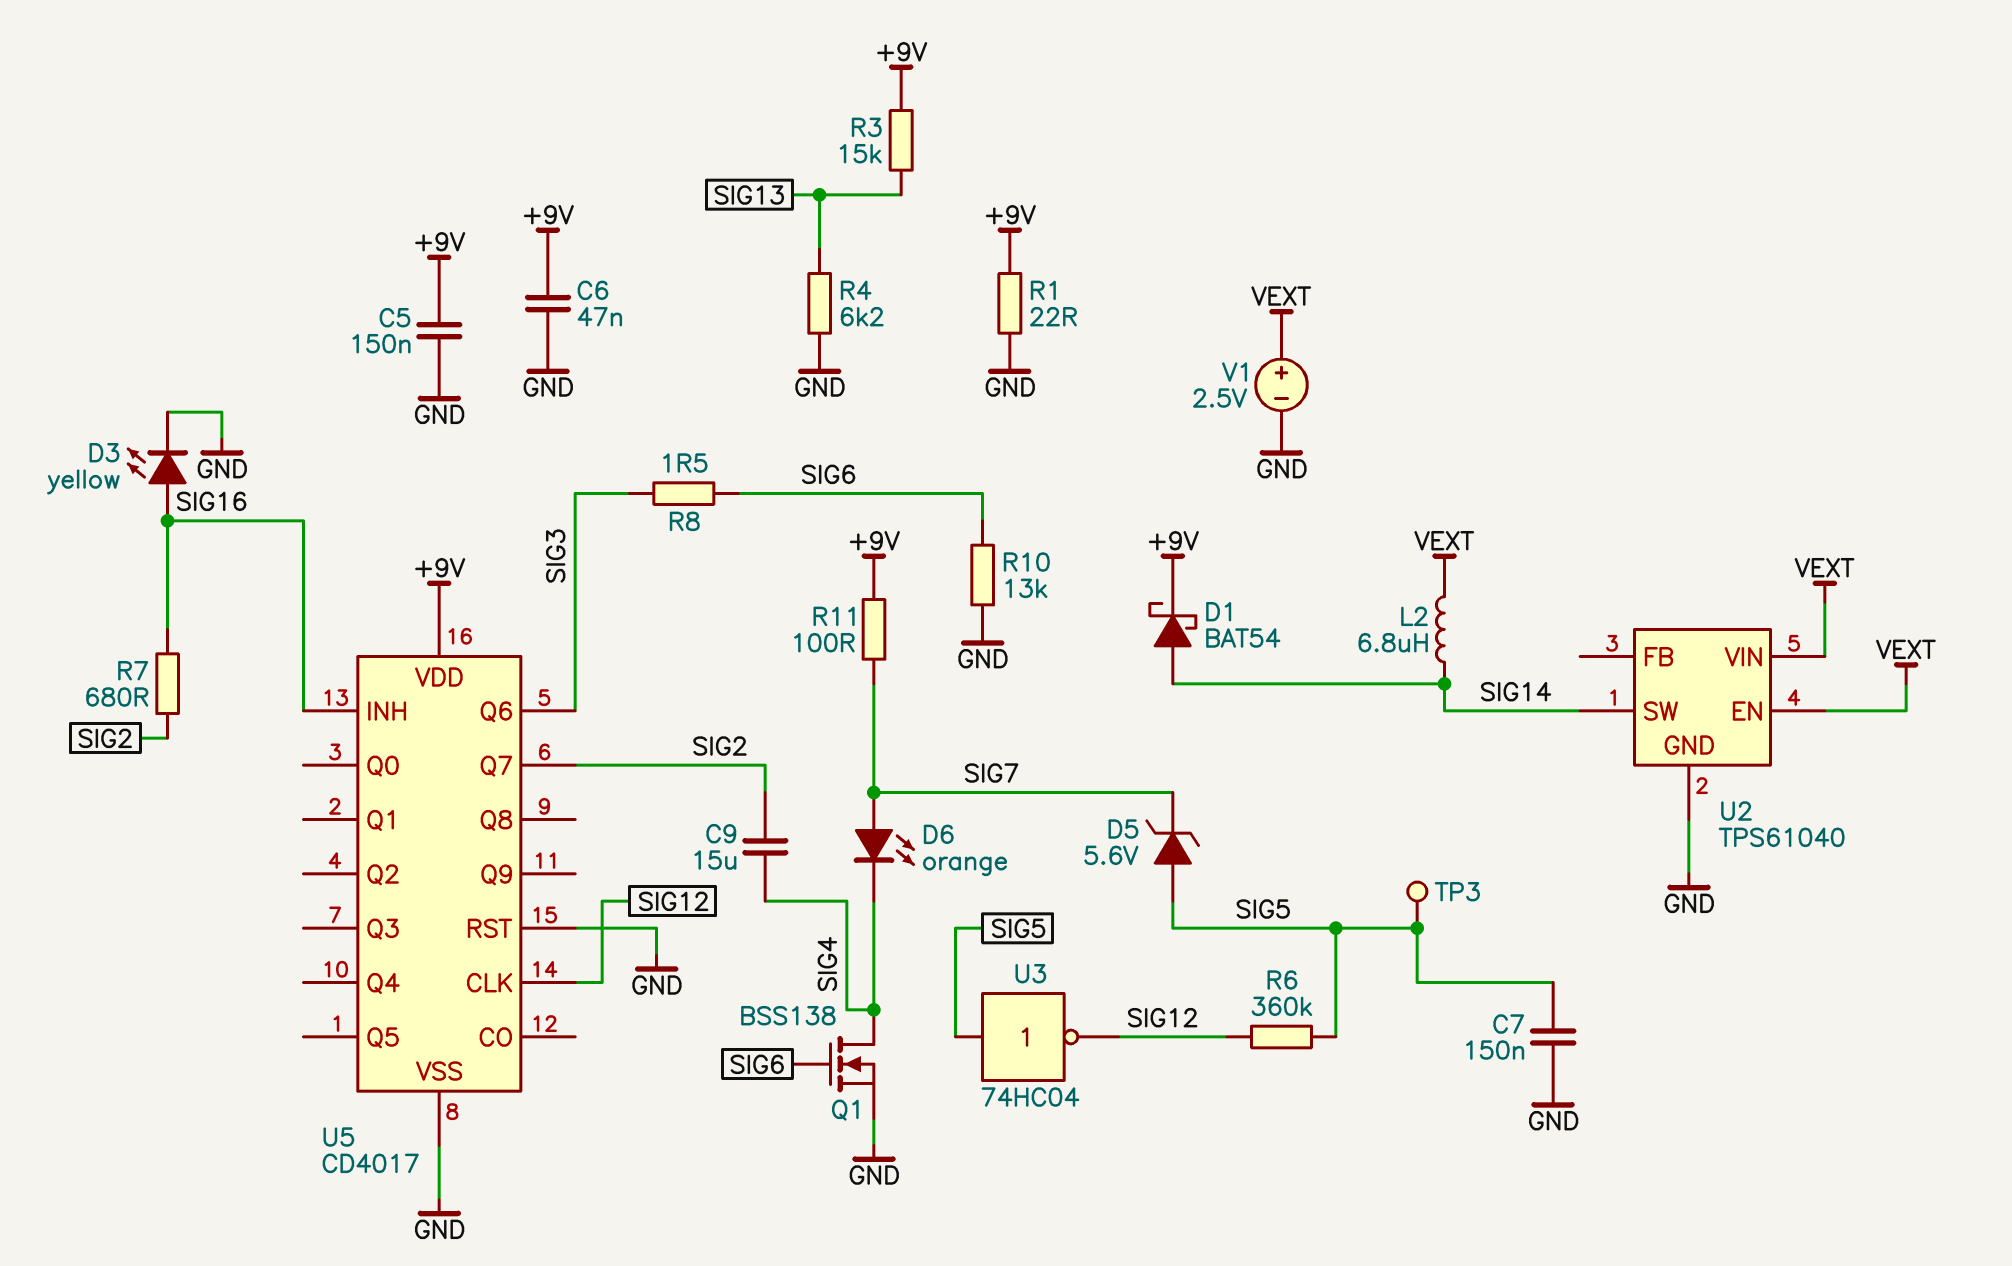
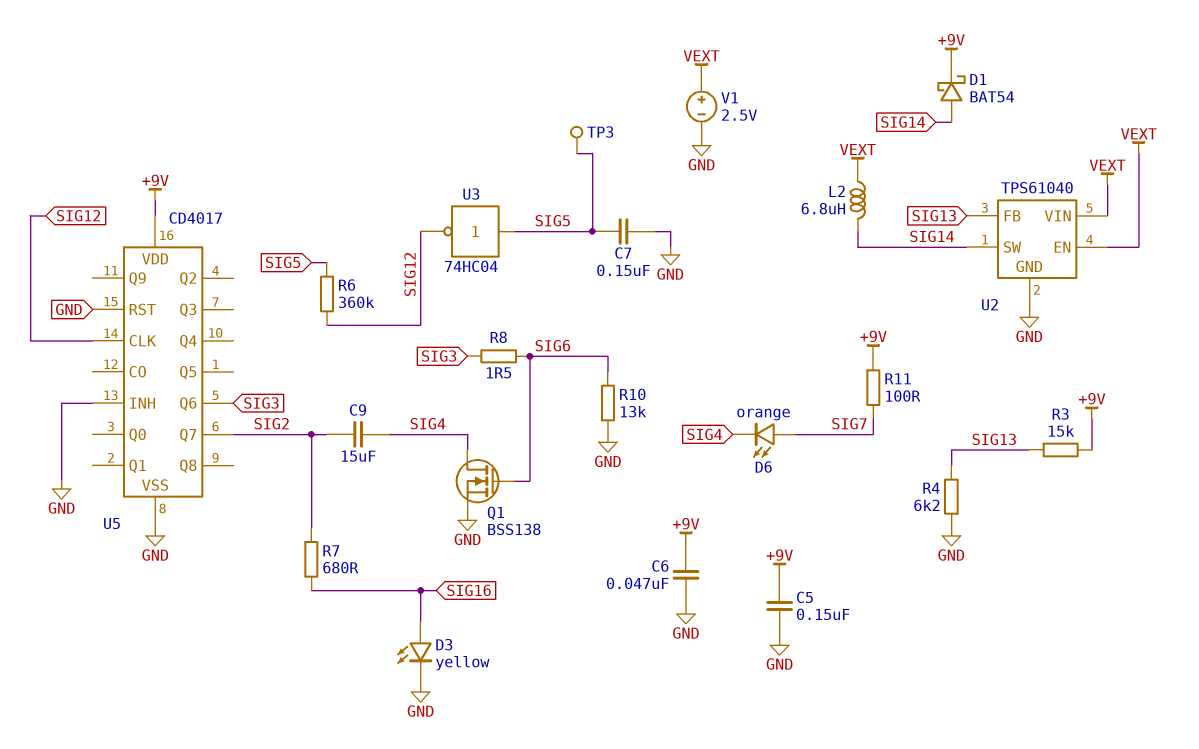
D5: zener 5.6V (A SIG5, K SIG7) -> none
R1: 22 (+9V, GND) -> none
U2 pin FB: none -> SIG13
U5 pin INH: SIG16 -> GND

